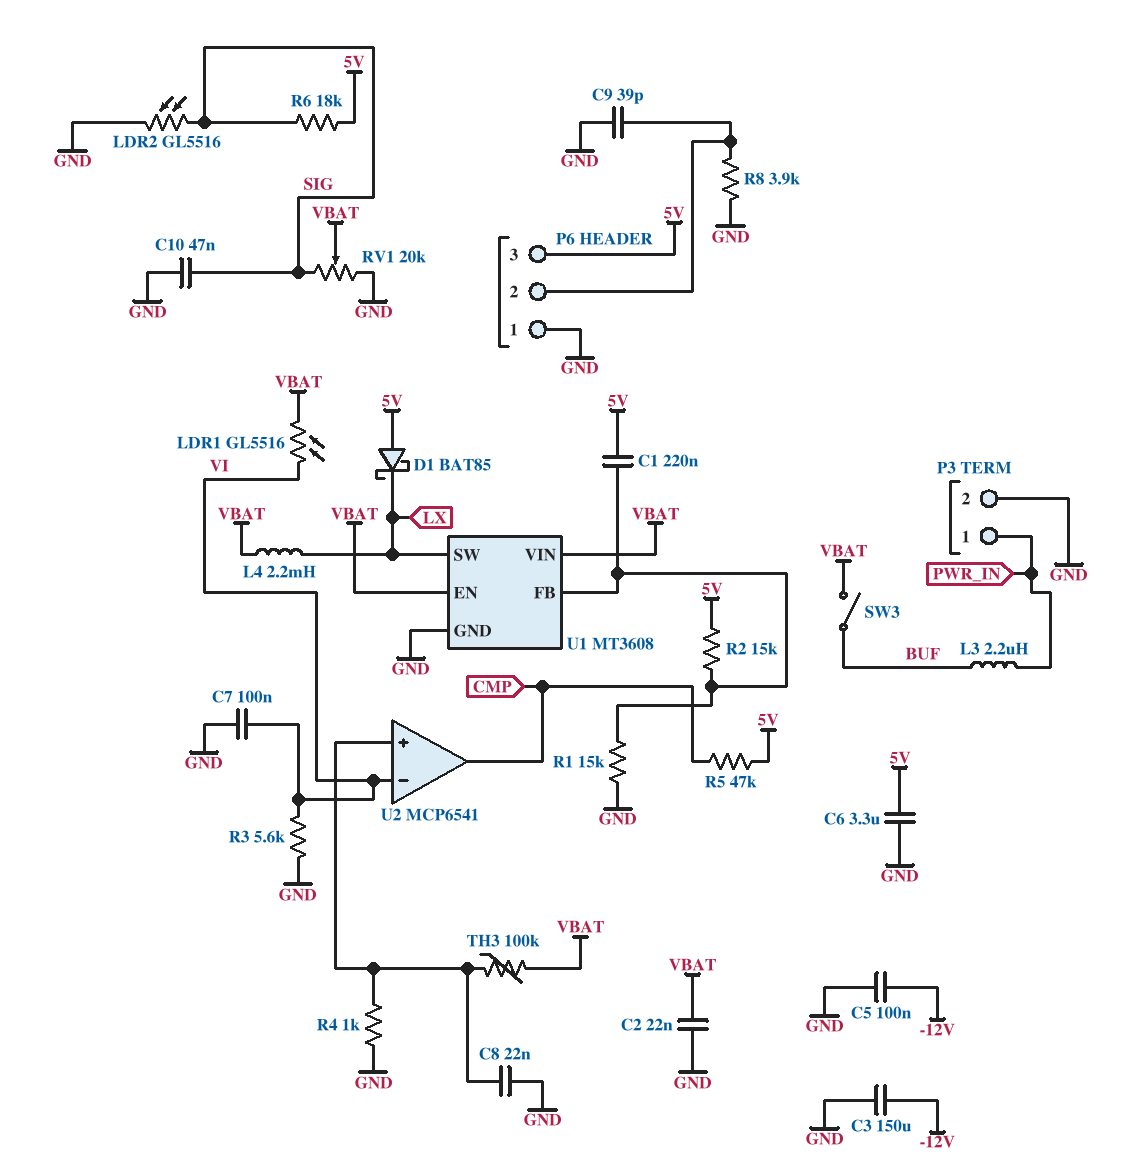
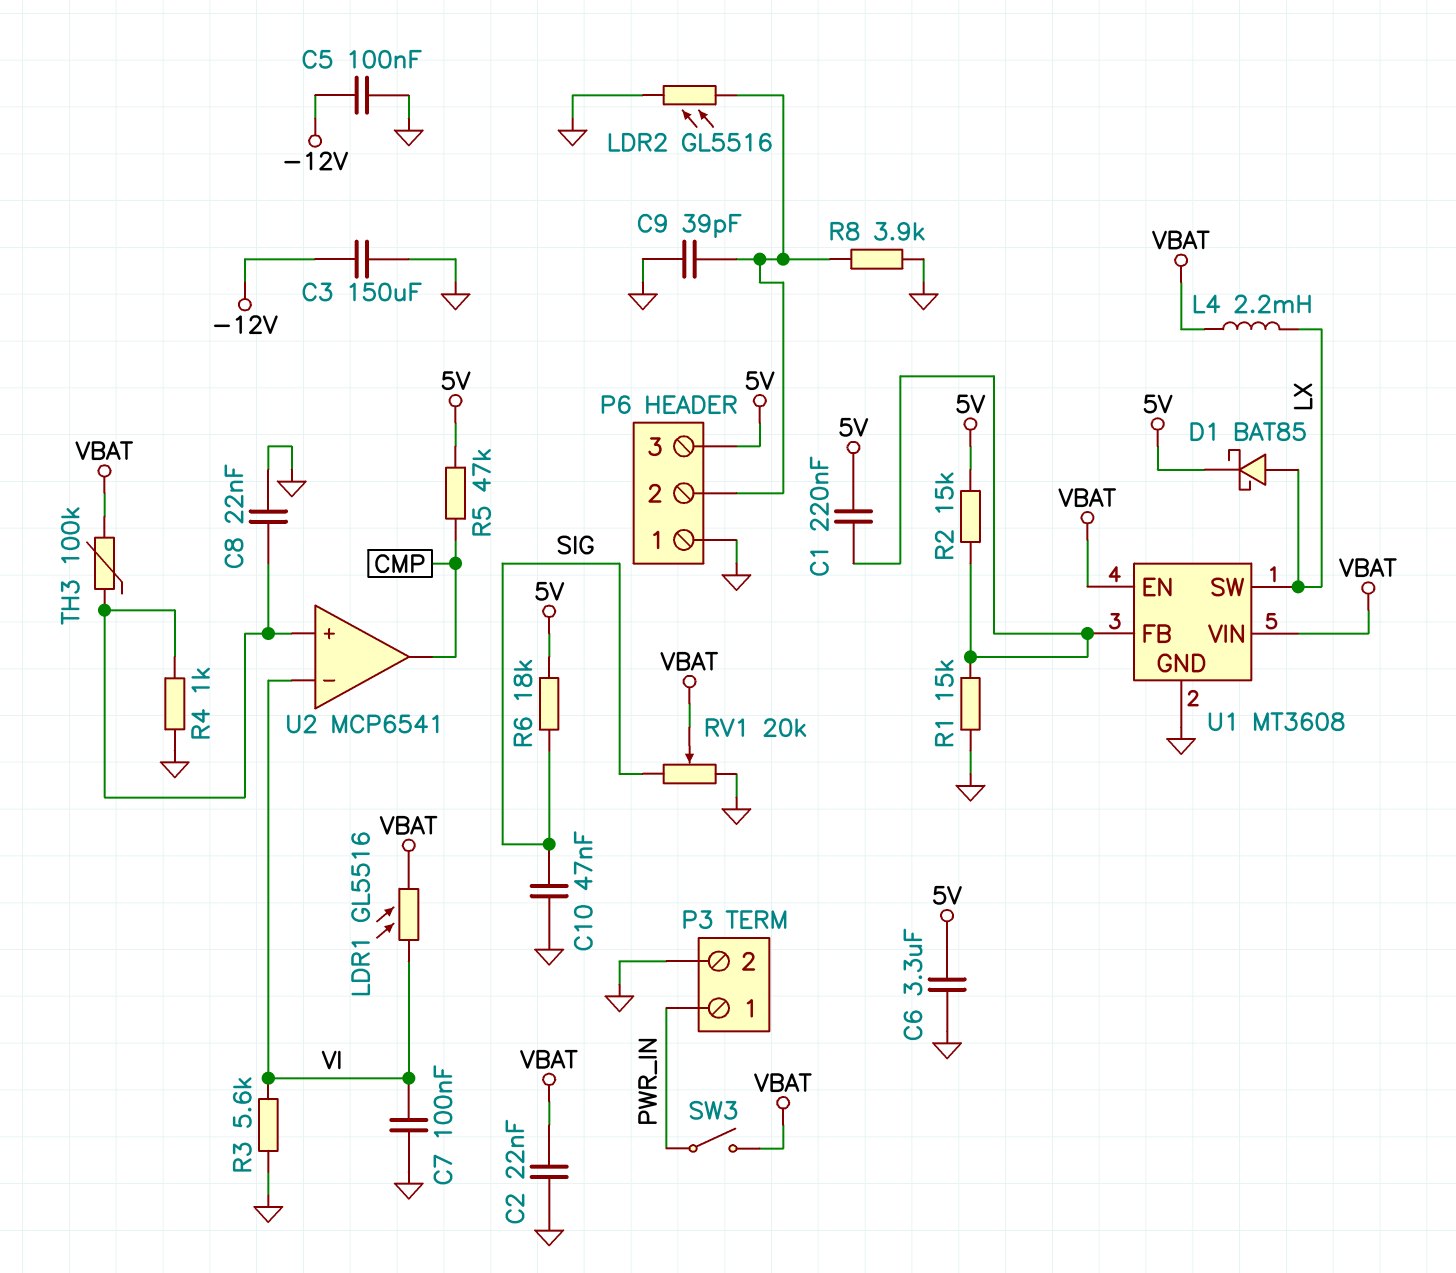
D1: schottky BAT85 (A 5V, K LX) -> schottky BAT85 (A LX, K 5V)
L3: 2.2uH (BUF, PWR_IN) -> none
LDR2: GL5516 (GND, SIG) -> GL5516 (GND, P6/2)
SW3: switch (BUF, VBAT) -> switch (PWR_IN, VBAT)

